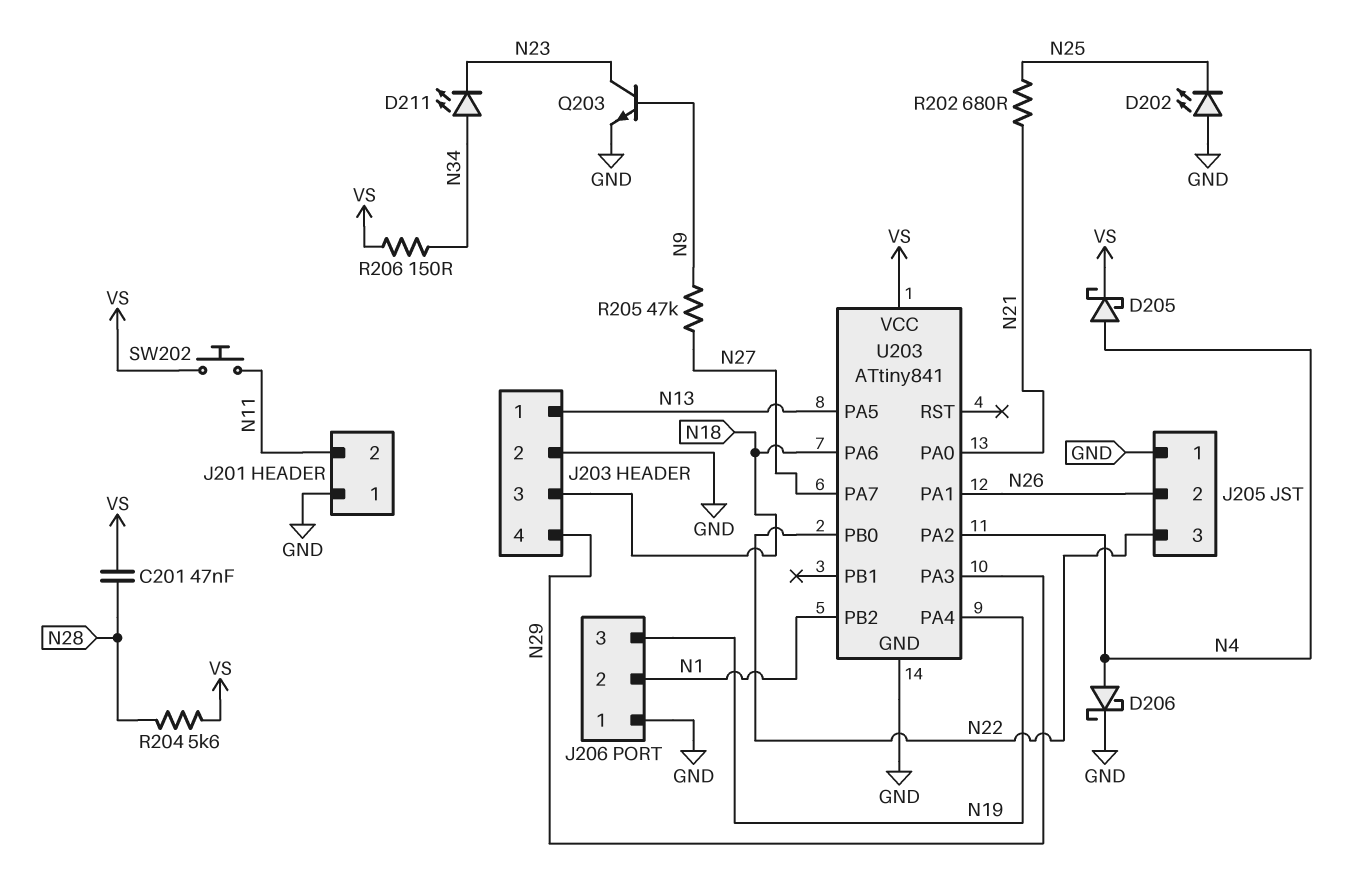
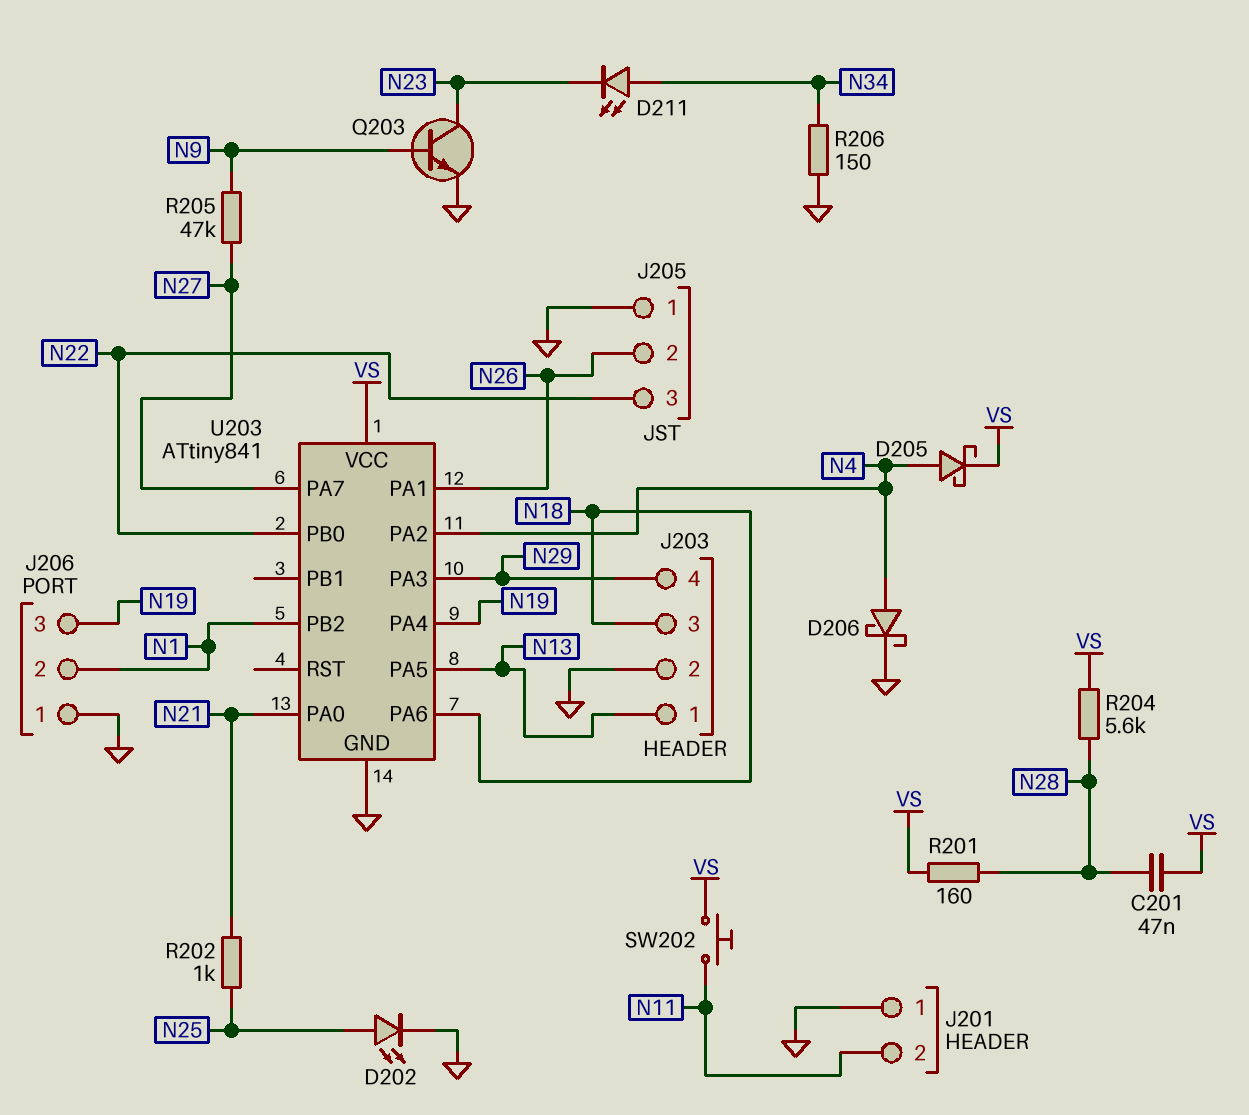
D202: LED (A GND, K N25) -> LED (A N25, K GND)
R201: none -> 160 (N28, VS)
R202: 680 (N21, N25) -> 1k (N21, N25)
R206: 150 (N34, VS) -> 150 (GND, N34)

